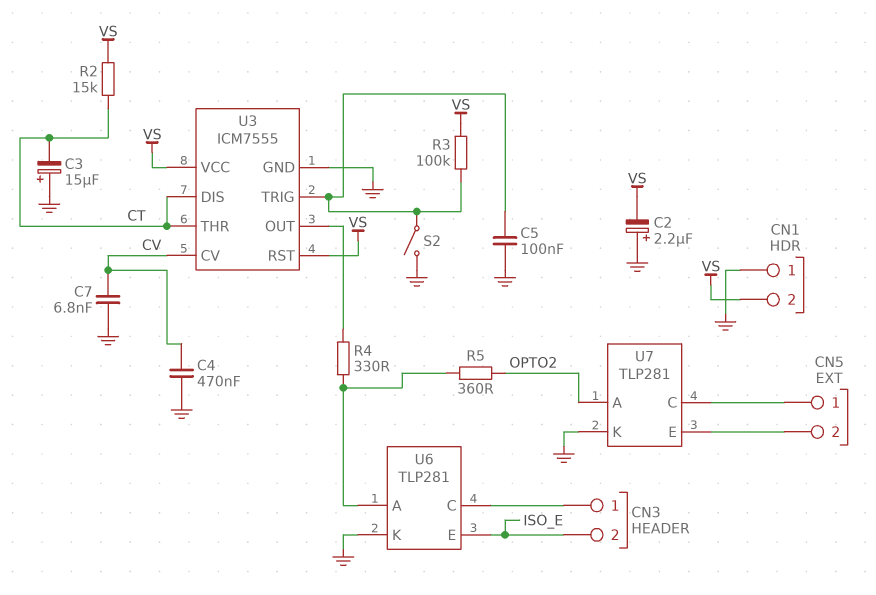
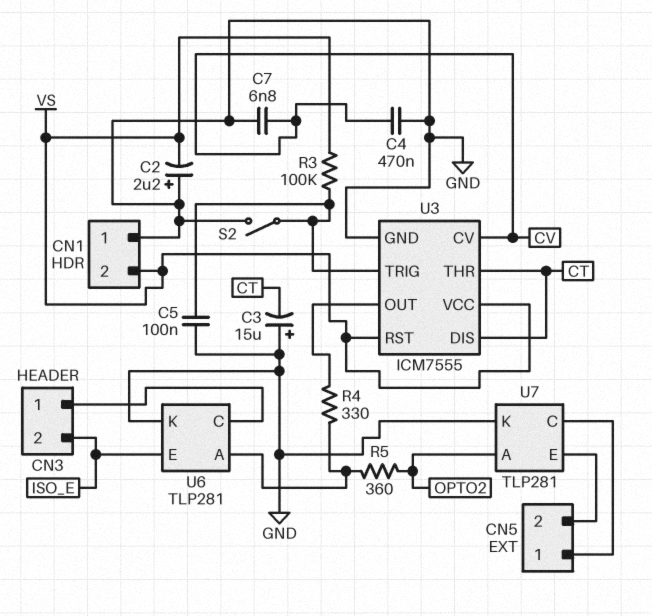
R2: 15k (CT, VS) -> none

